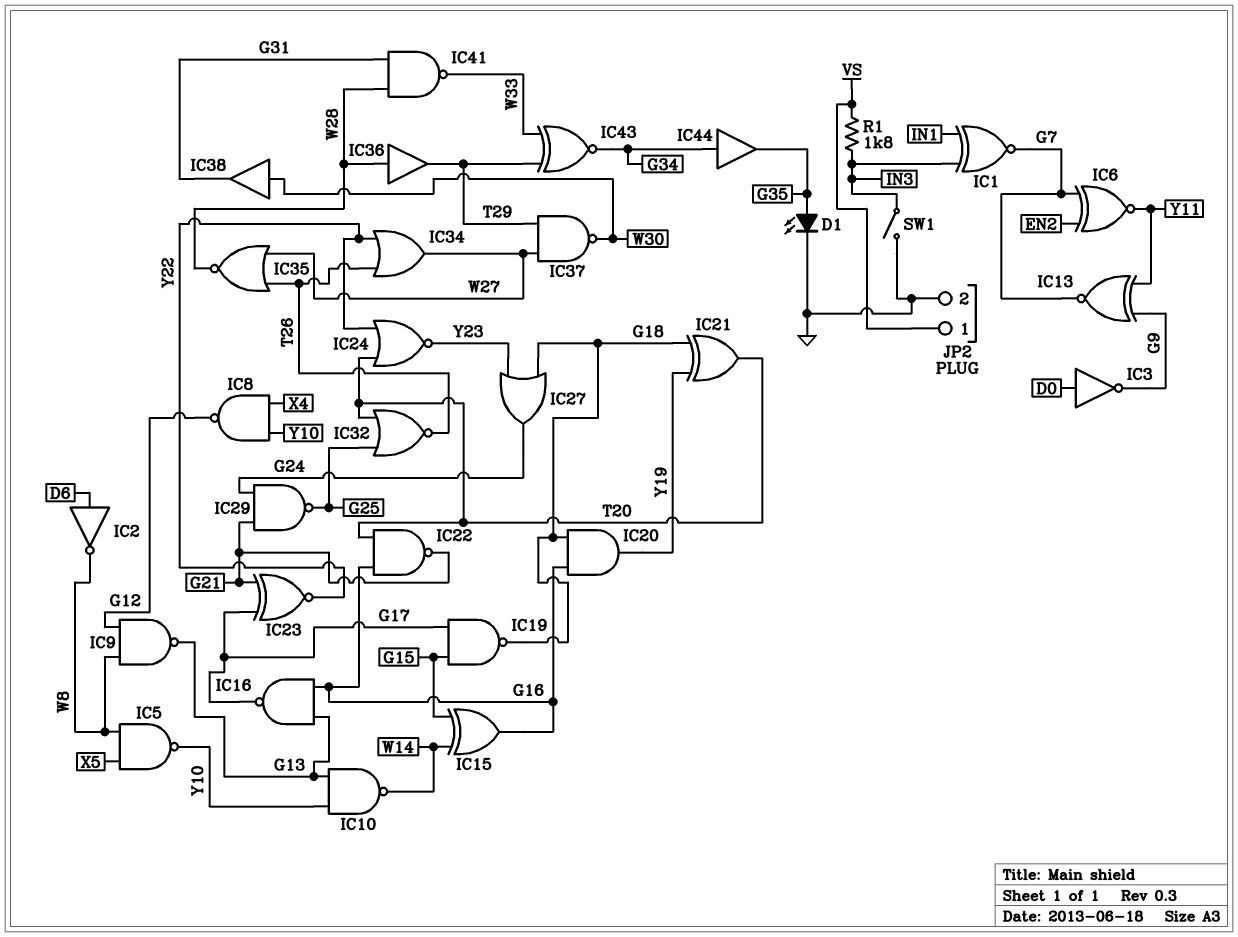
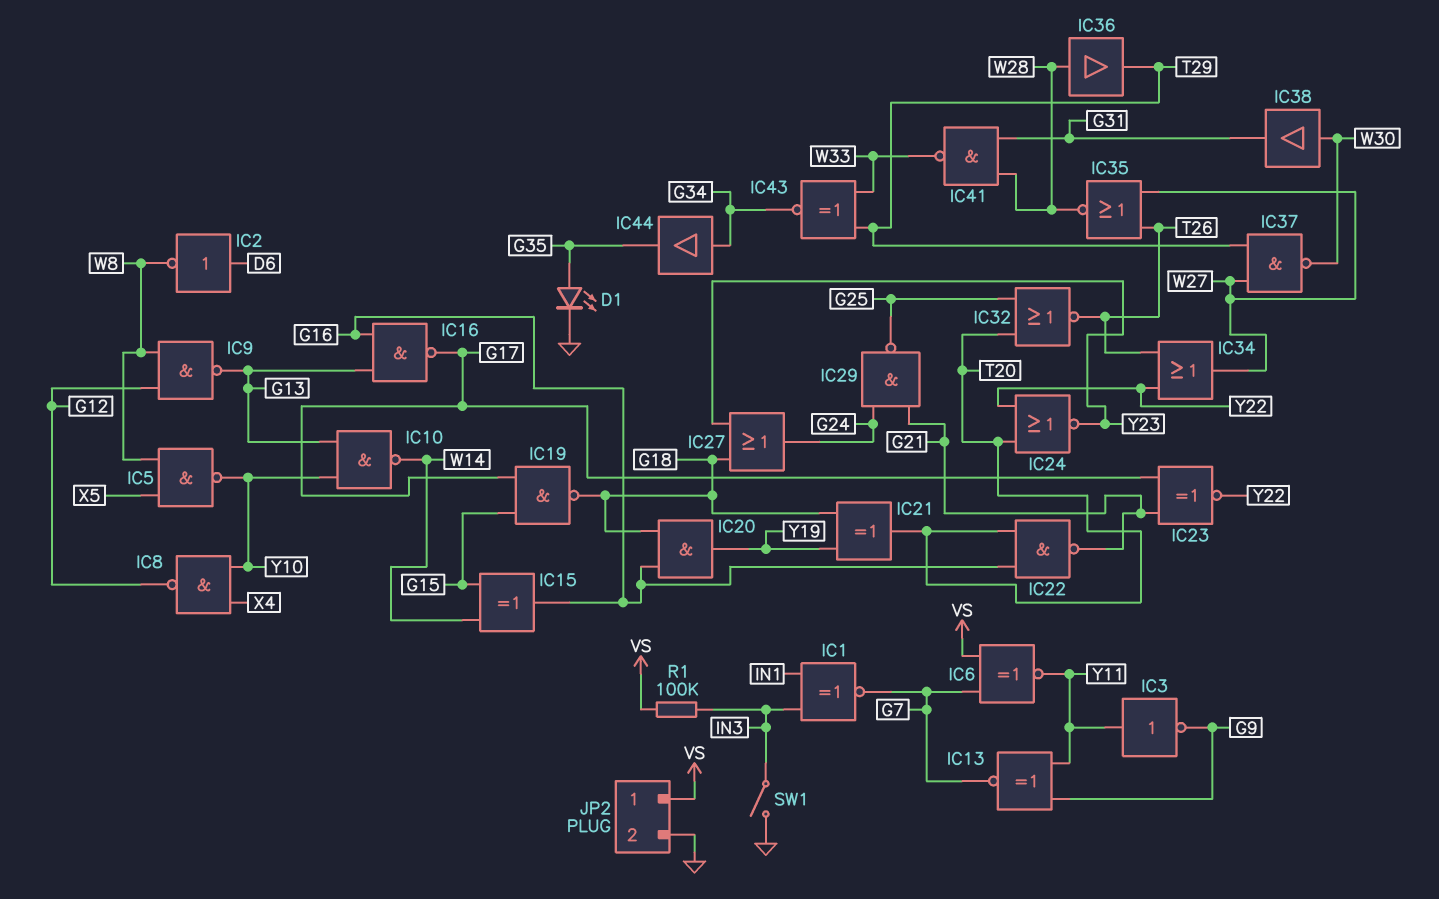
IC3: NOT (in D0, out G9) -> NOT (in Y11, out G9)
IC6: XNOR (in EN2, in G7, out Y11) -> XNOR (in G7, in VS, out Y11)
R1: 1.8k (IN3, VS) -> 100k (IN3, VS)

